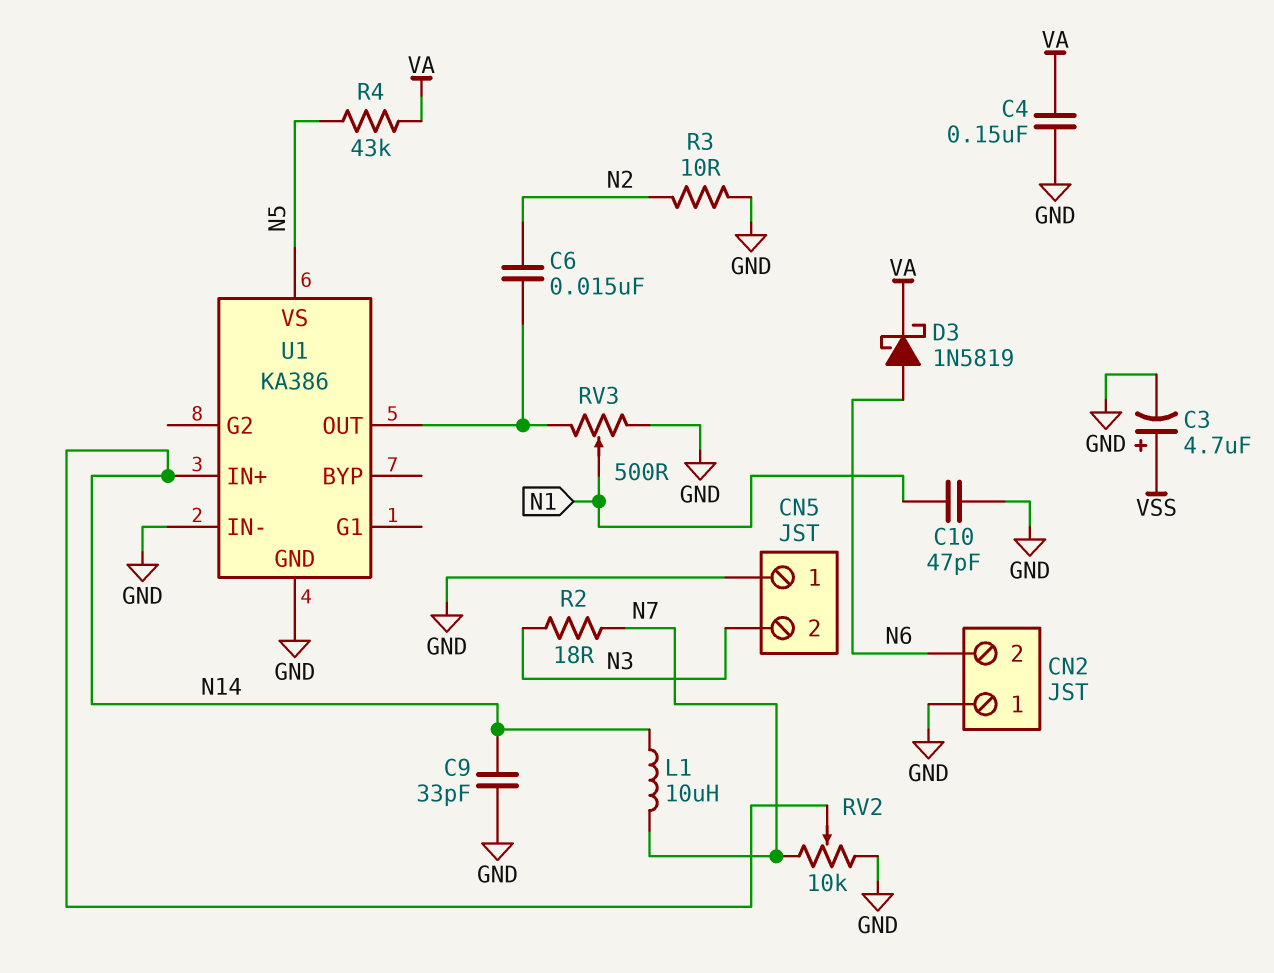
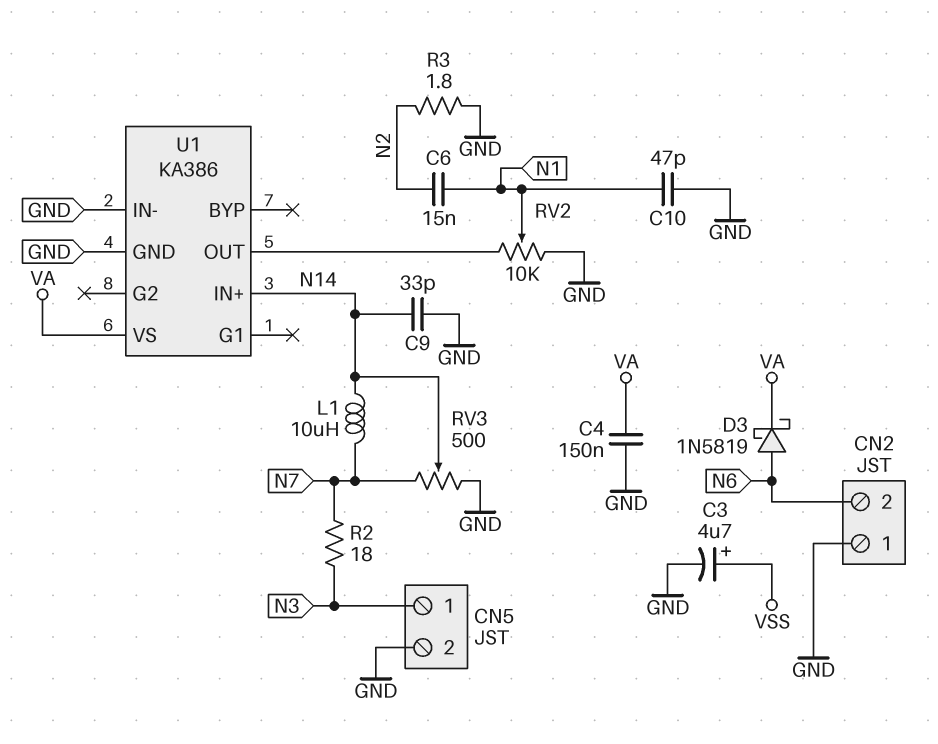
C6: 15nF (N2, U1/OUT) -> 15nF (N1, N2)
CN5 pin 1: GND -> N3
CN5 pin 2: N3 -> GND
R3: 10 (GND, N2) -> 1.8 (GND, N2)
R4: 43k (N5, VA) -> none
RV2: 10k (GND, N7, wiper N14) -> 10k (GND, U1/OUT, wiper N1)
RV3: 500 (GND, U1/OUT, wiper N1) -> 500 (GND, N7, wiper N14)
U1 pin VS: N5 -> VA

